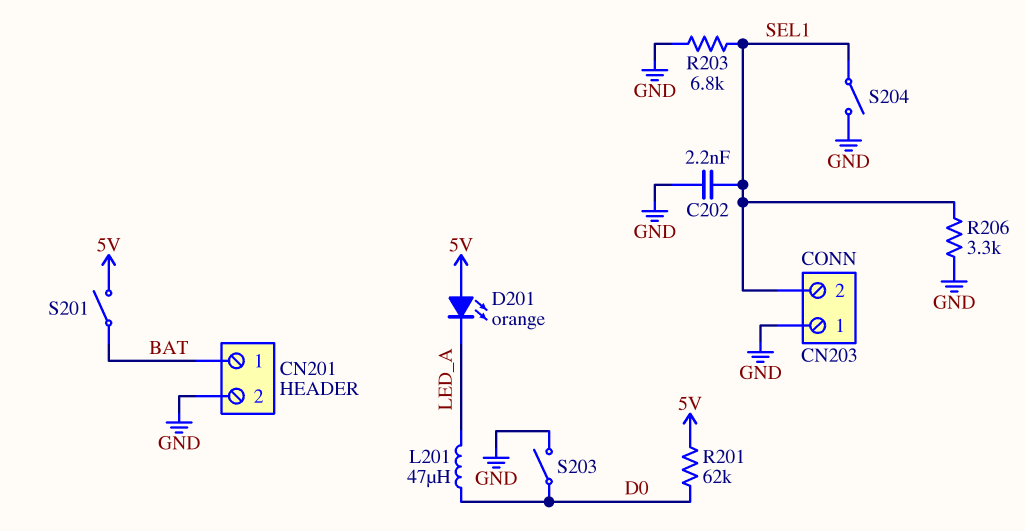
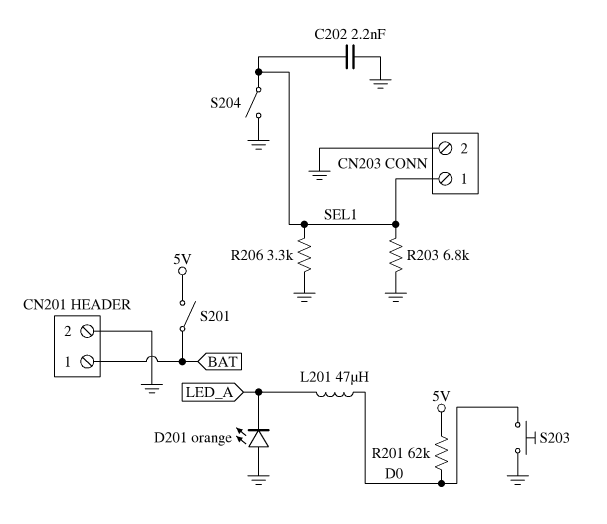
CN203 pin 1: GND -> SEL1
CN203 pin 2: SEL1 -> GND
D201: LED orange (A 5V, K LED_A) -> LED orange (A GND, K LED_A)
S203: switch (D0, GND) -> button (D0, GND)

